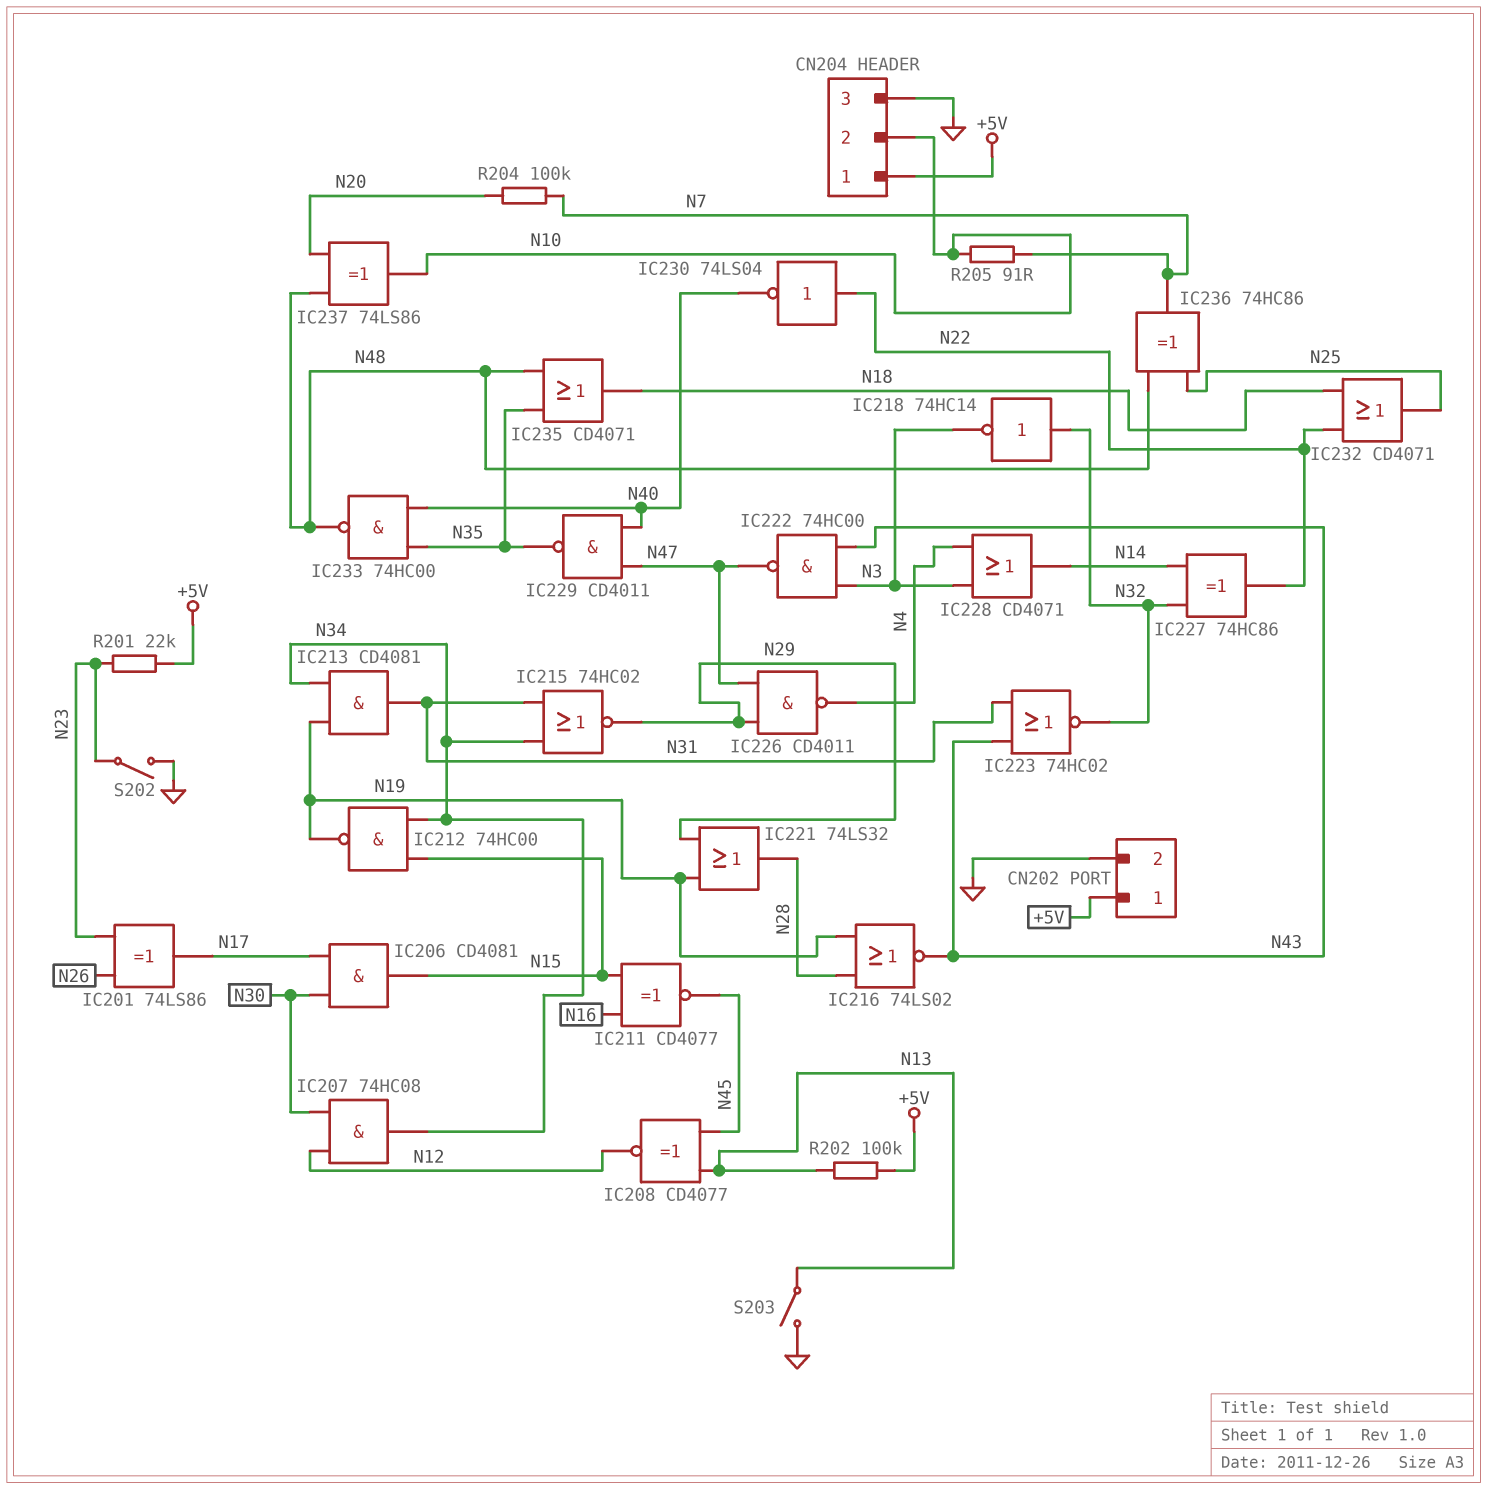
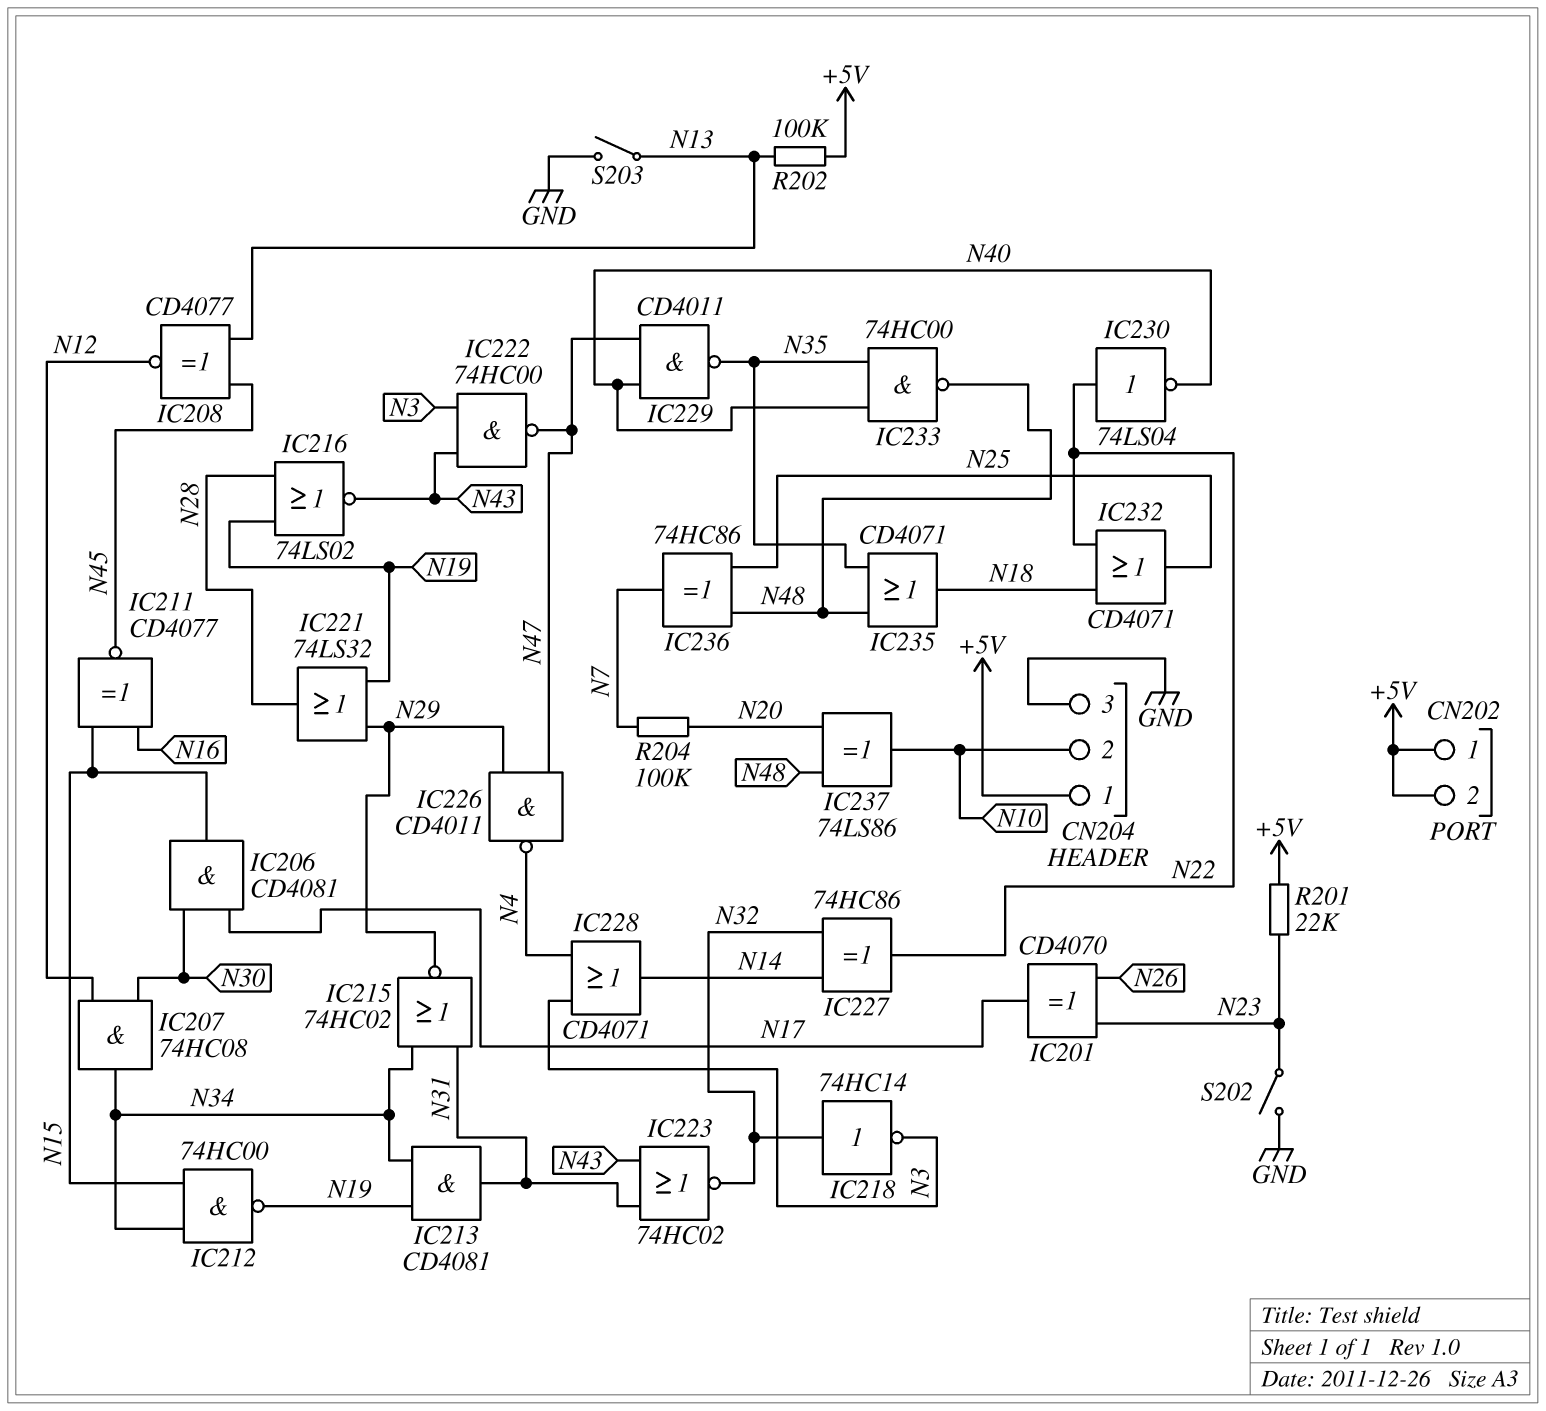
CN202 pin 2: GND -> +5V
IC201: XOR 74LS86 (in N23, in N26, out N17) -> XOR CD4070 (in N23, in N26, out N17)
R205: 91 (N7, N10) -> none

